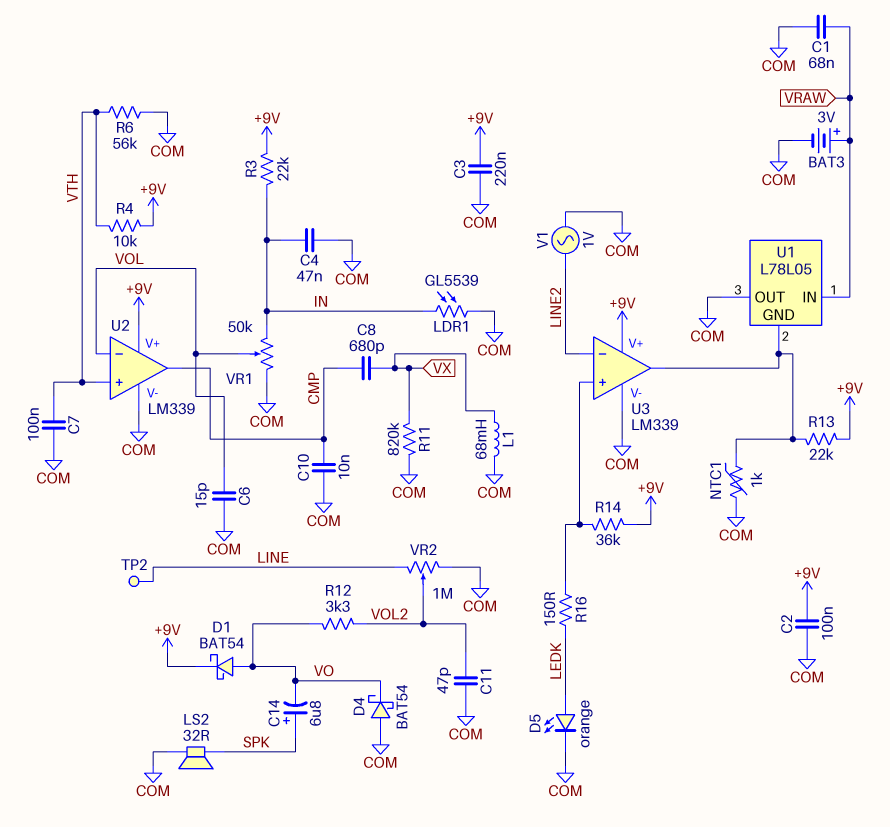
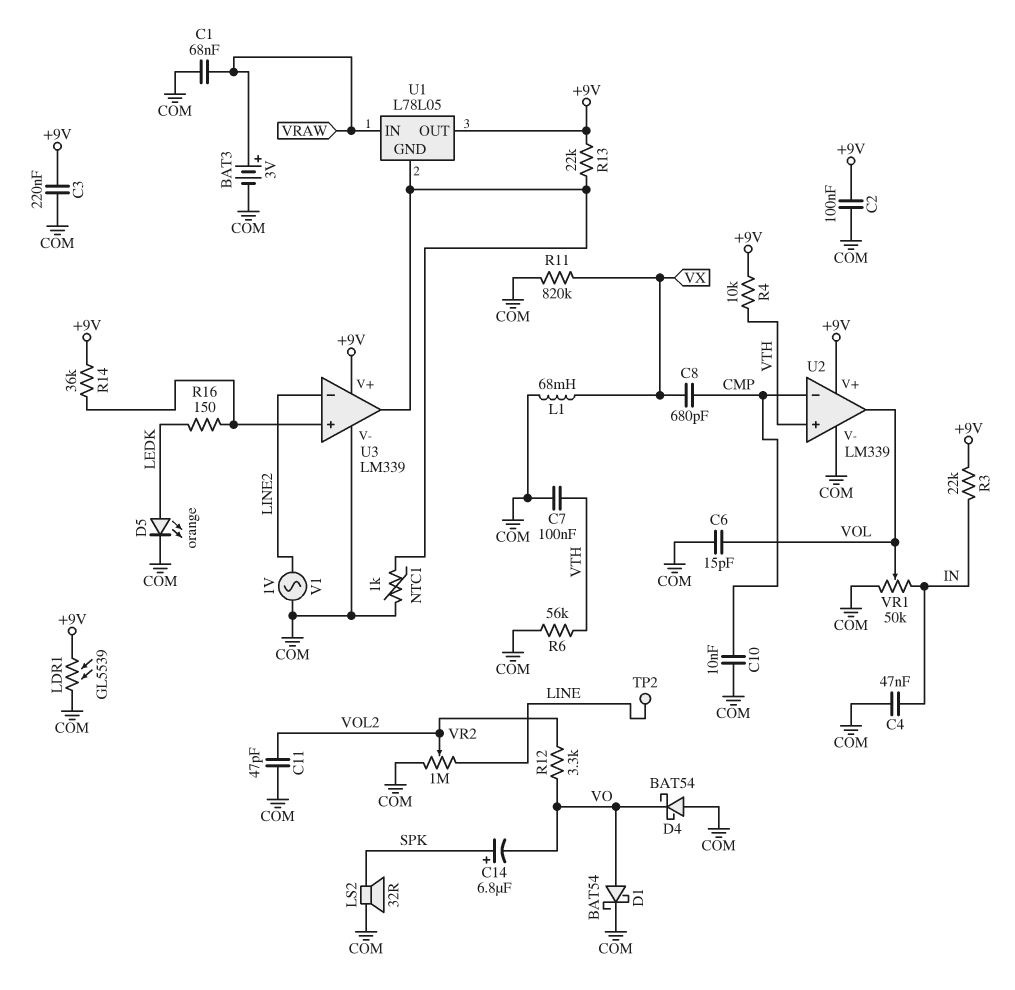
D1: schottky BAT54 (A VO, K +9V) -> schottky BAT54 (A VO, K COM)
LDR1: GL5539 (COM, IN) -> GL5539 (+9V, COM)
U1 pin OUT: COM -> +9V
U2 pin in-: VOL -> CMP
U2 pin out: CMP -> VOL

